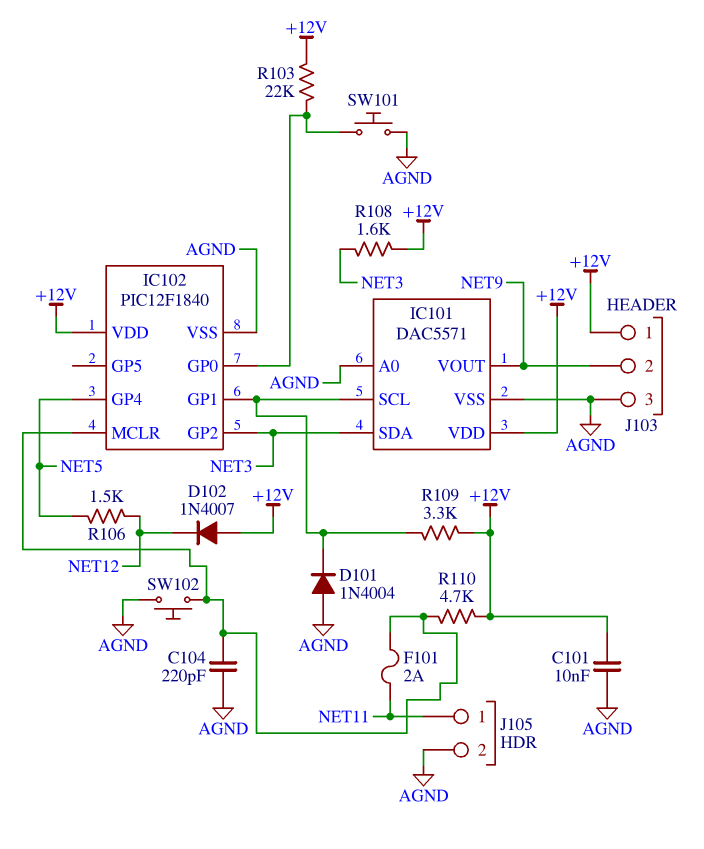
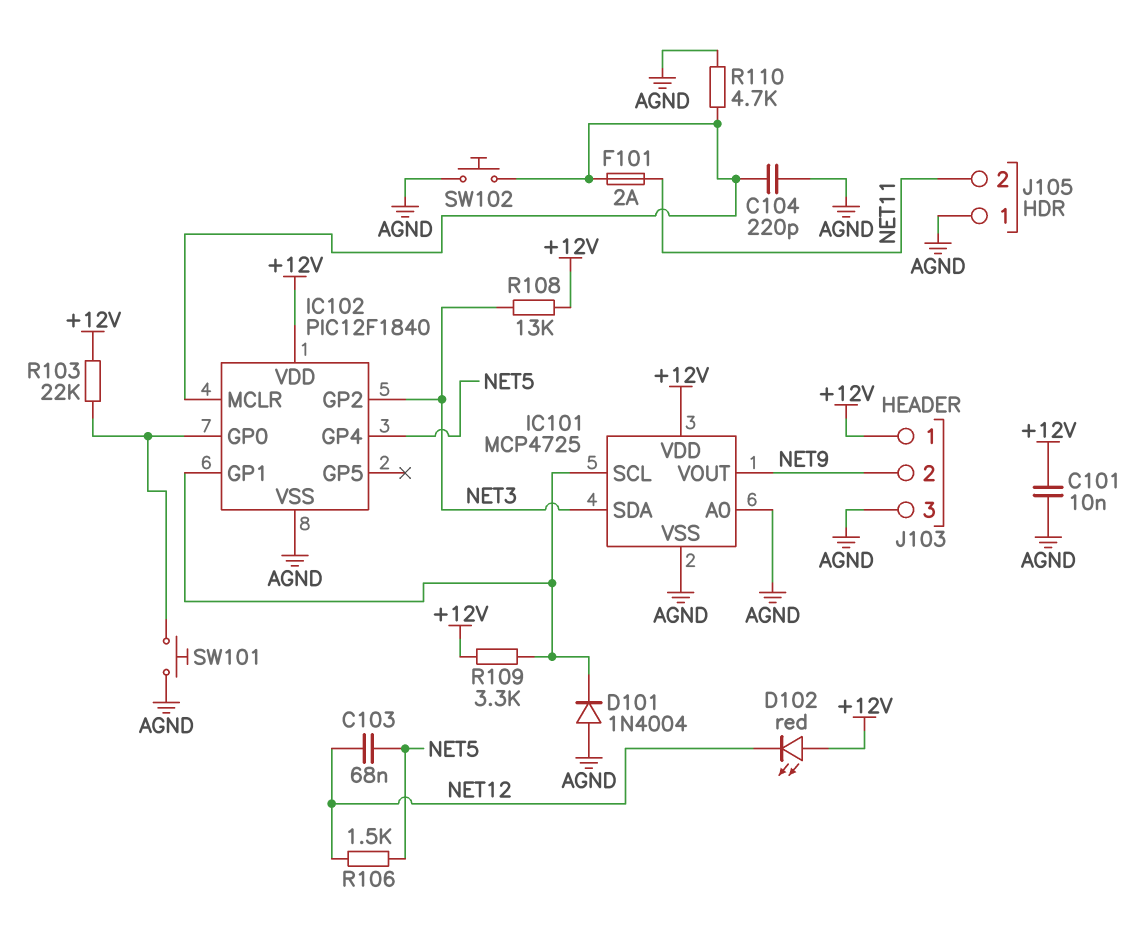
C103: none -> 68nF (NET5, NET12)
D102: diode 1N4007 (A +12V, K NET12) -> LED red (A +12V, K NET12)
IC101: DAC5571 -> MCP4725
J105 pin 1: NET11 -> AGND
J105 pin 2: AGND -> NET11
R108: 1.6k (+12V, NET3) -> 13k (+12V, NET3)
R110: 4.7k (+12V, IC102/MCLR) -> 4.7k (AGND, IC102/MCLR)

